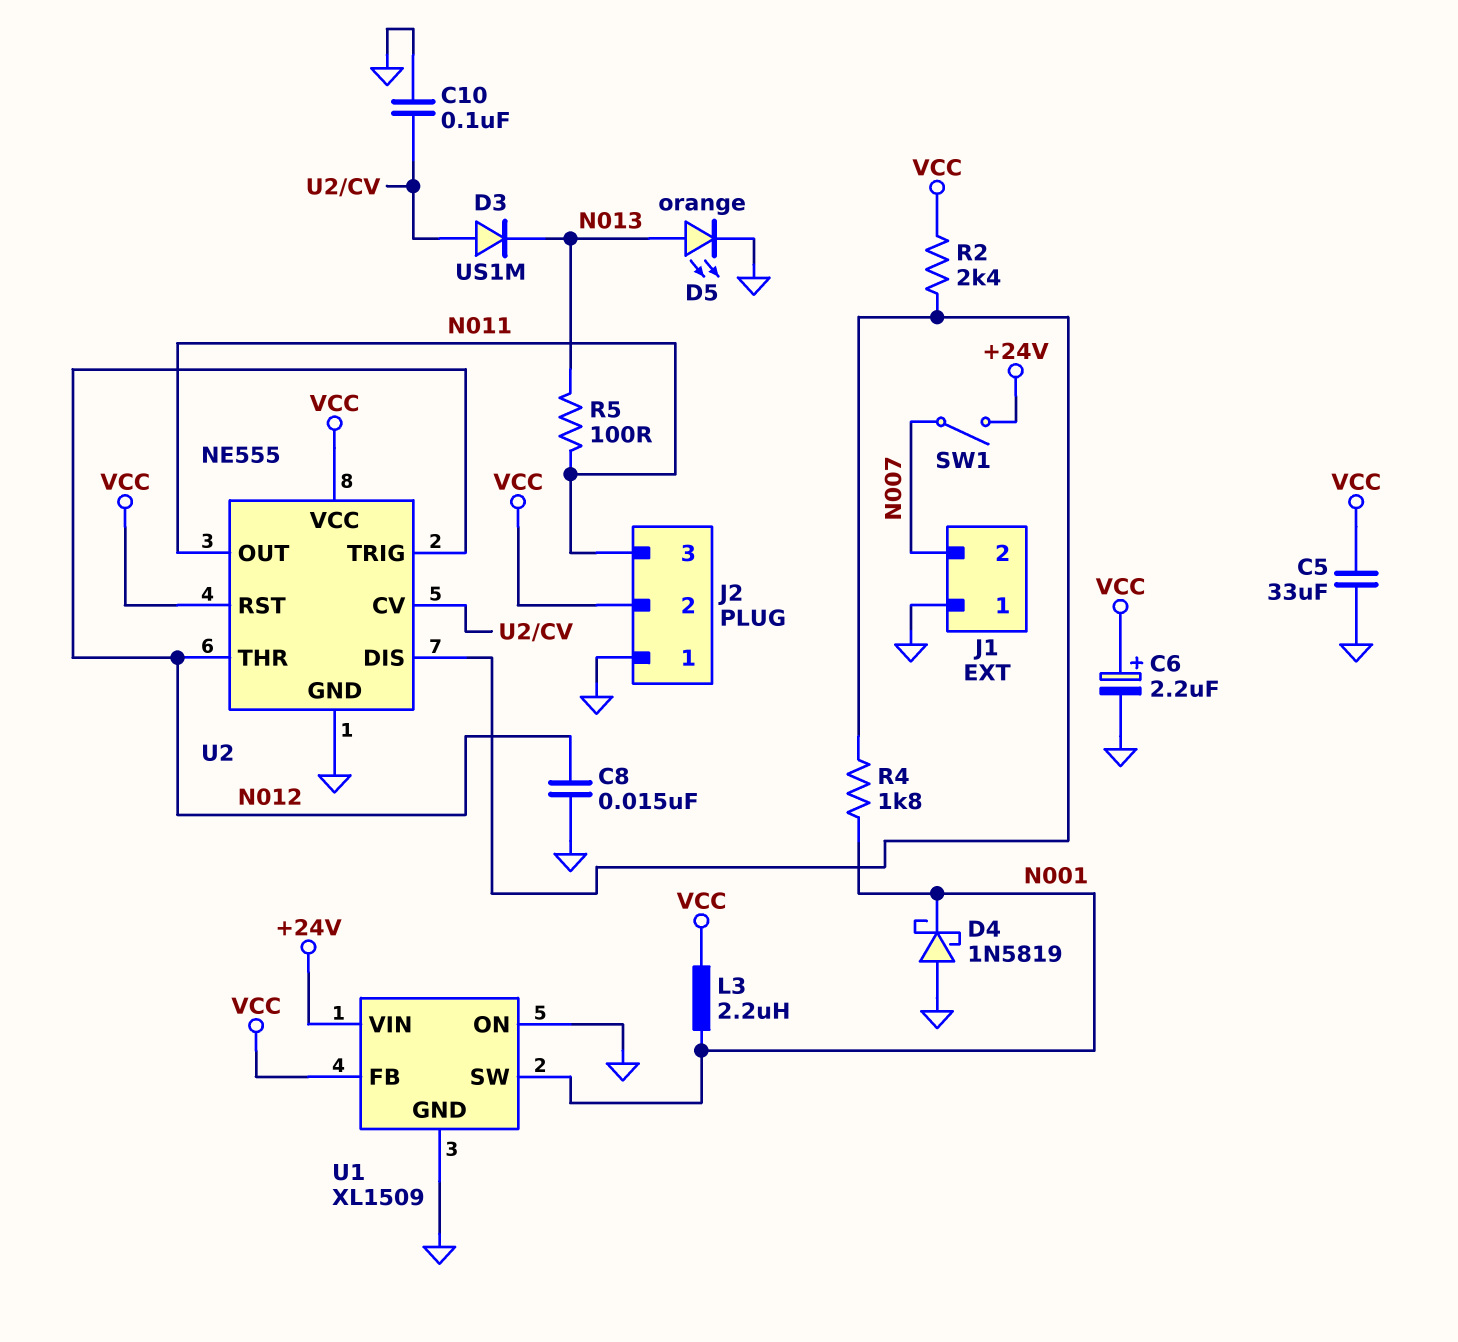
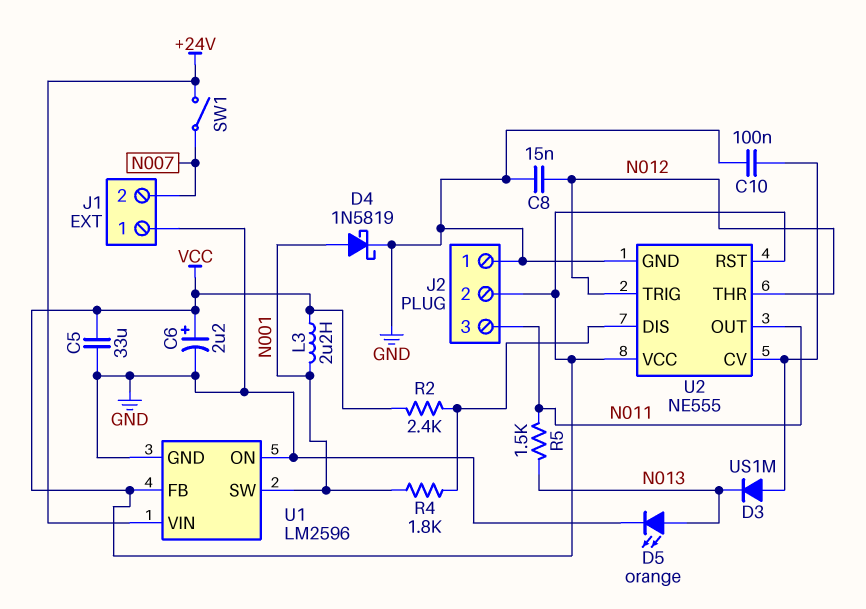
D4: schottky 1N5819 (A GND, K N001) -> schottky 1N5819 (A N001, K GND)
R5: 100 (N011, N013) -> 1.5k (N011, N013)
U1: XL1509 -> LM2596

